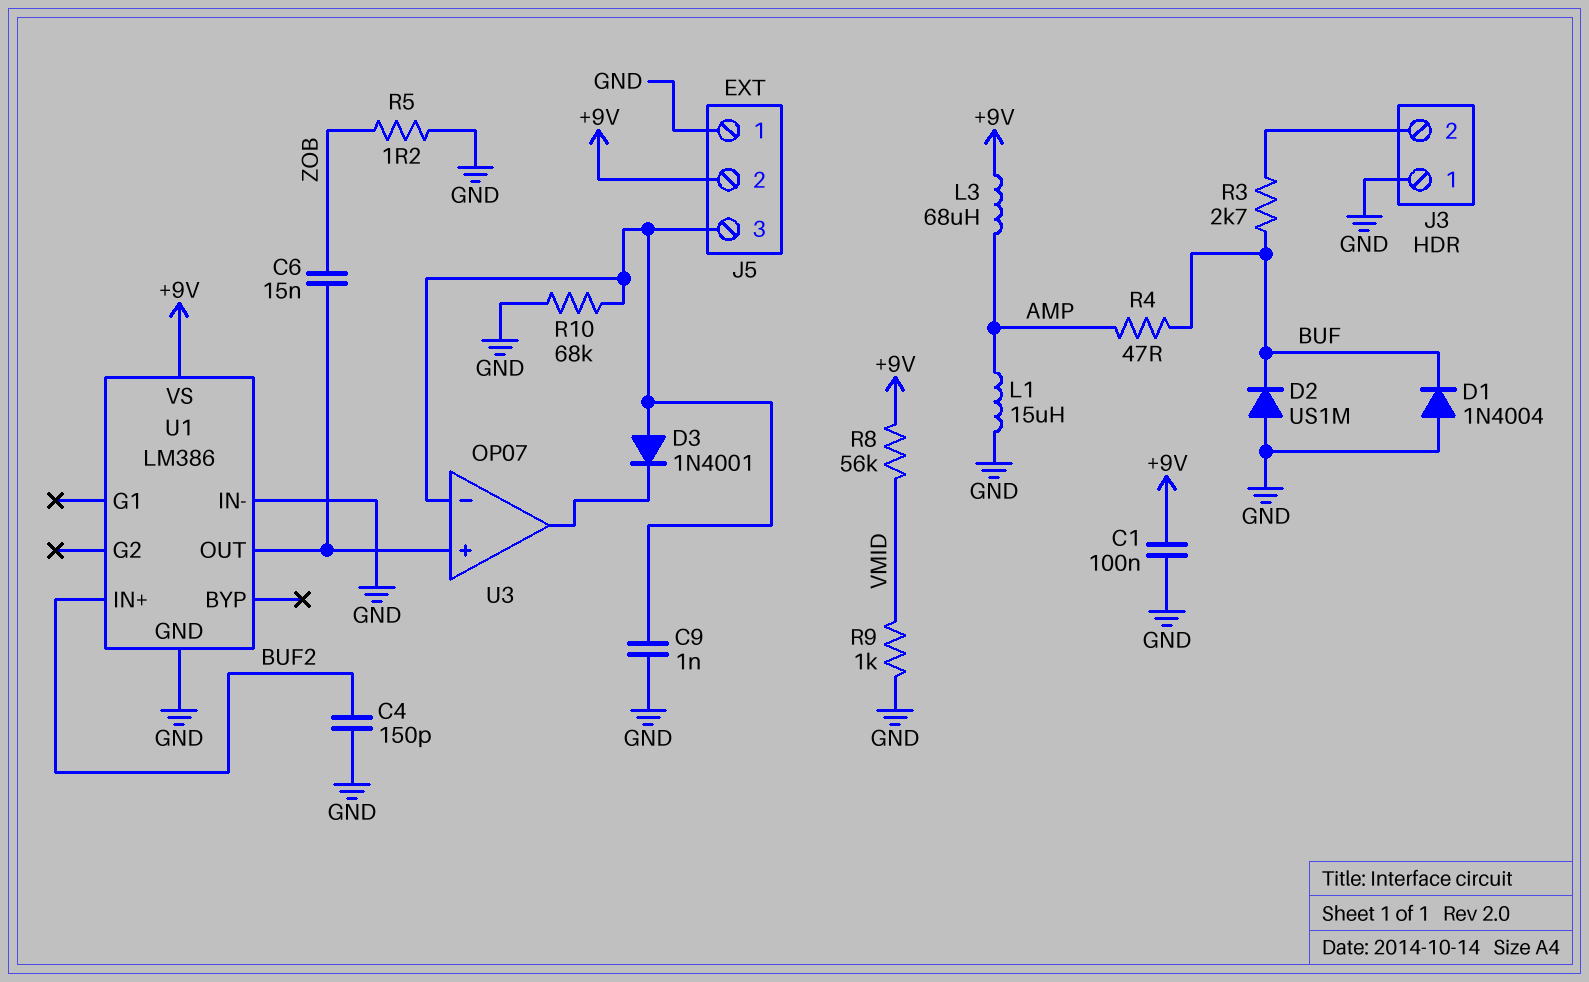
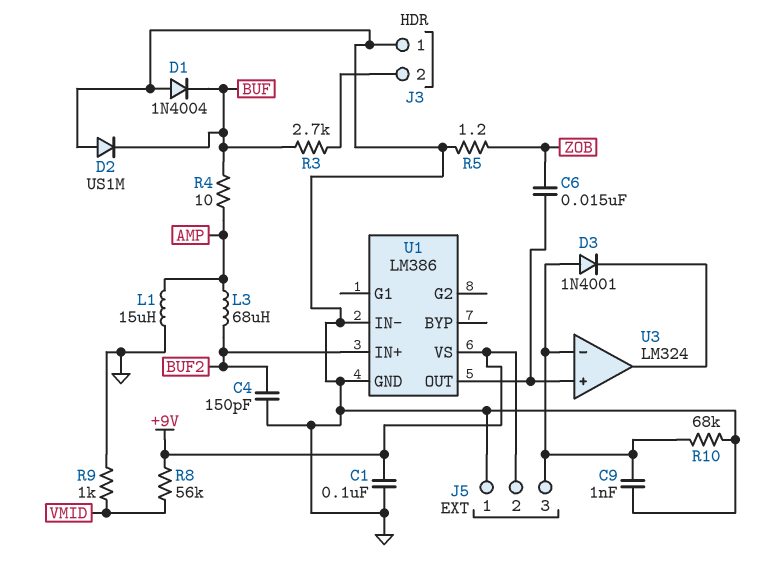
L3: 68uH (+9V, AMP) -> 68uH (AMP, BUF2)
R4: 47 (AMP, BUF) -> 10 (AMP, BUF)
U3: OP07 -> LM324

